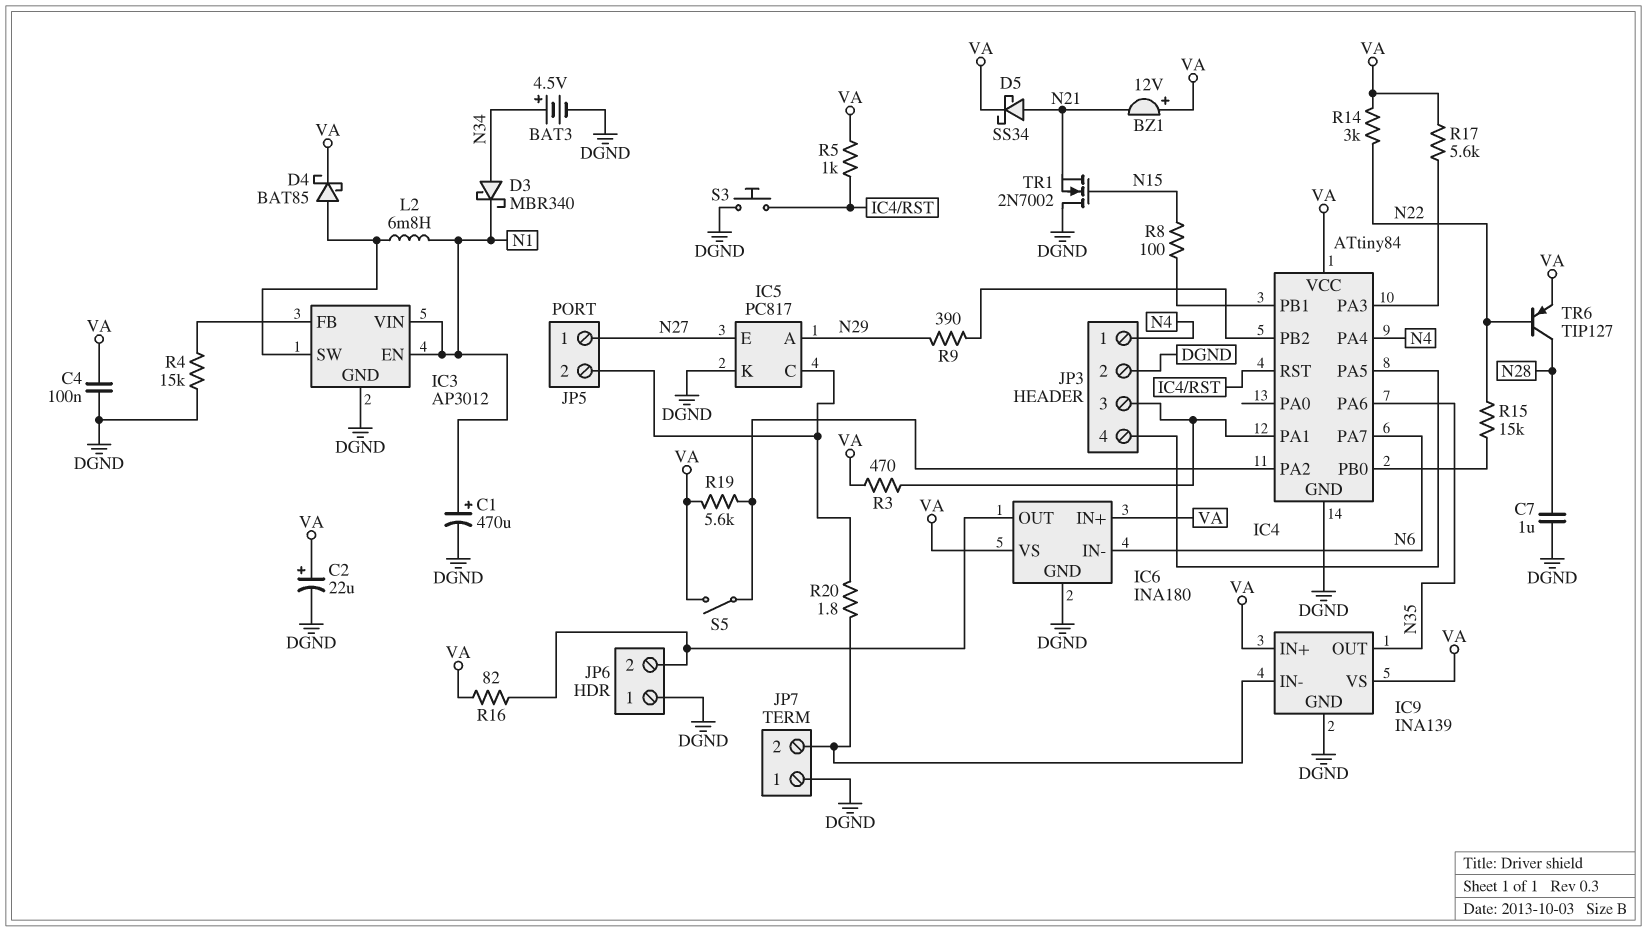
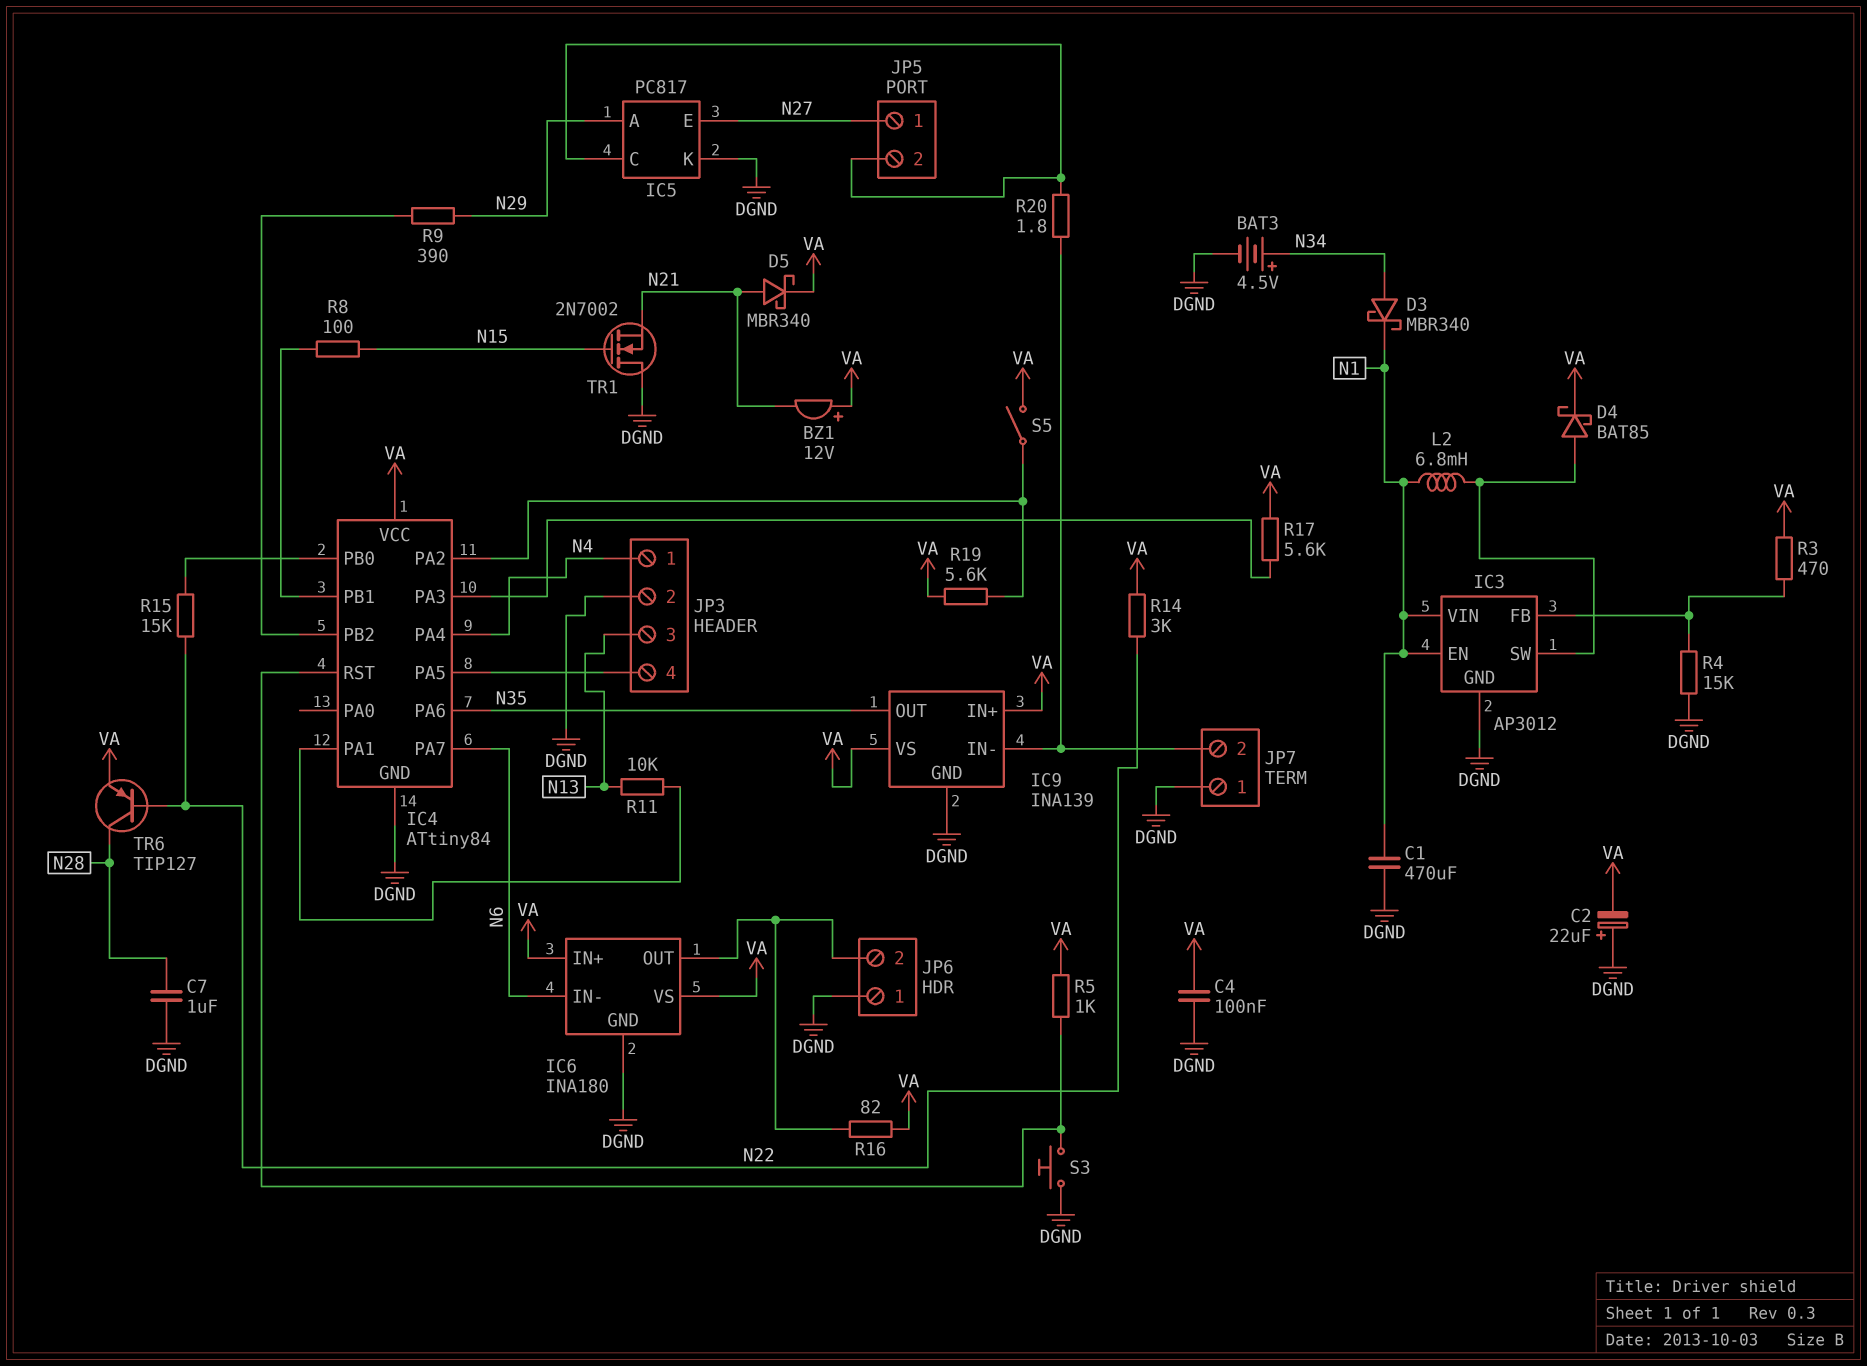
C1: 470uF (plus N1, minus DGND) -> 470uF (DGND, N1)
C2: 22uF (plus VA, minus DGND) -> 22uF (plus DGND, minus VA)
D5: schottky SS34 (A N21, K VA) -> schottky MBR340 (A N21, K VA)
JP3 pin 3: IC4/PA1 -> N13
R3: 470 (IC4/PA1, VA) -> 470 (IC3/FB, VA)
R11: none -> 10k (IC4/PA1, N13)

